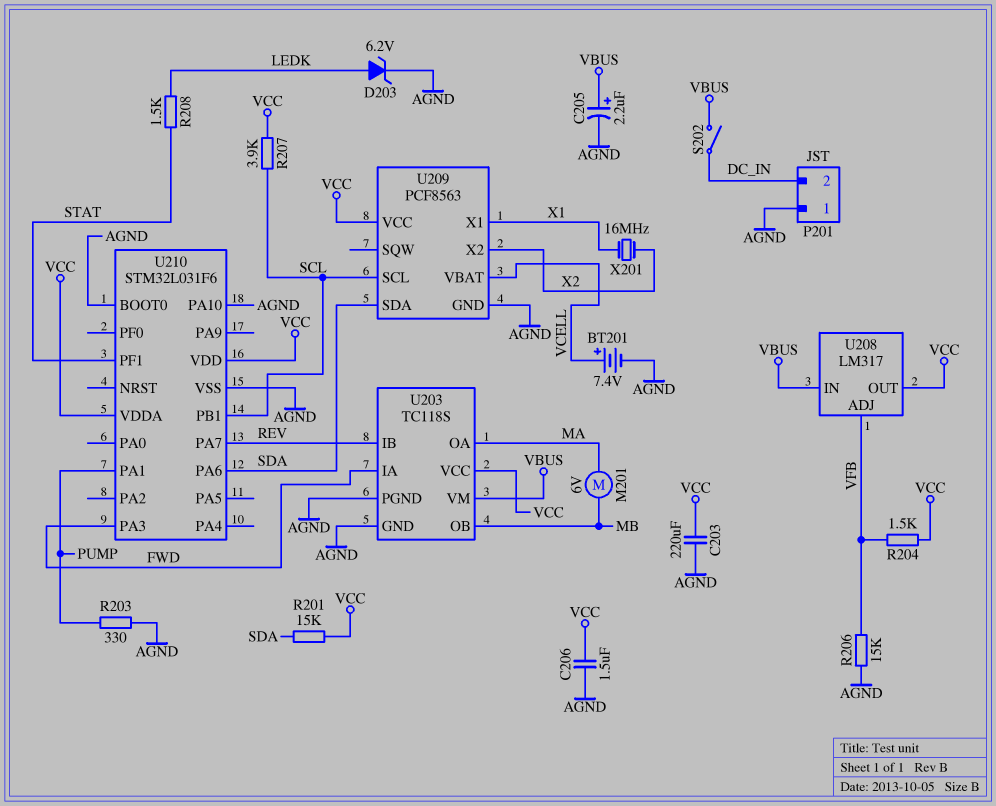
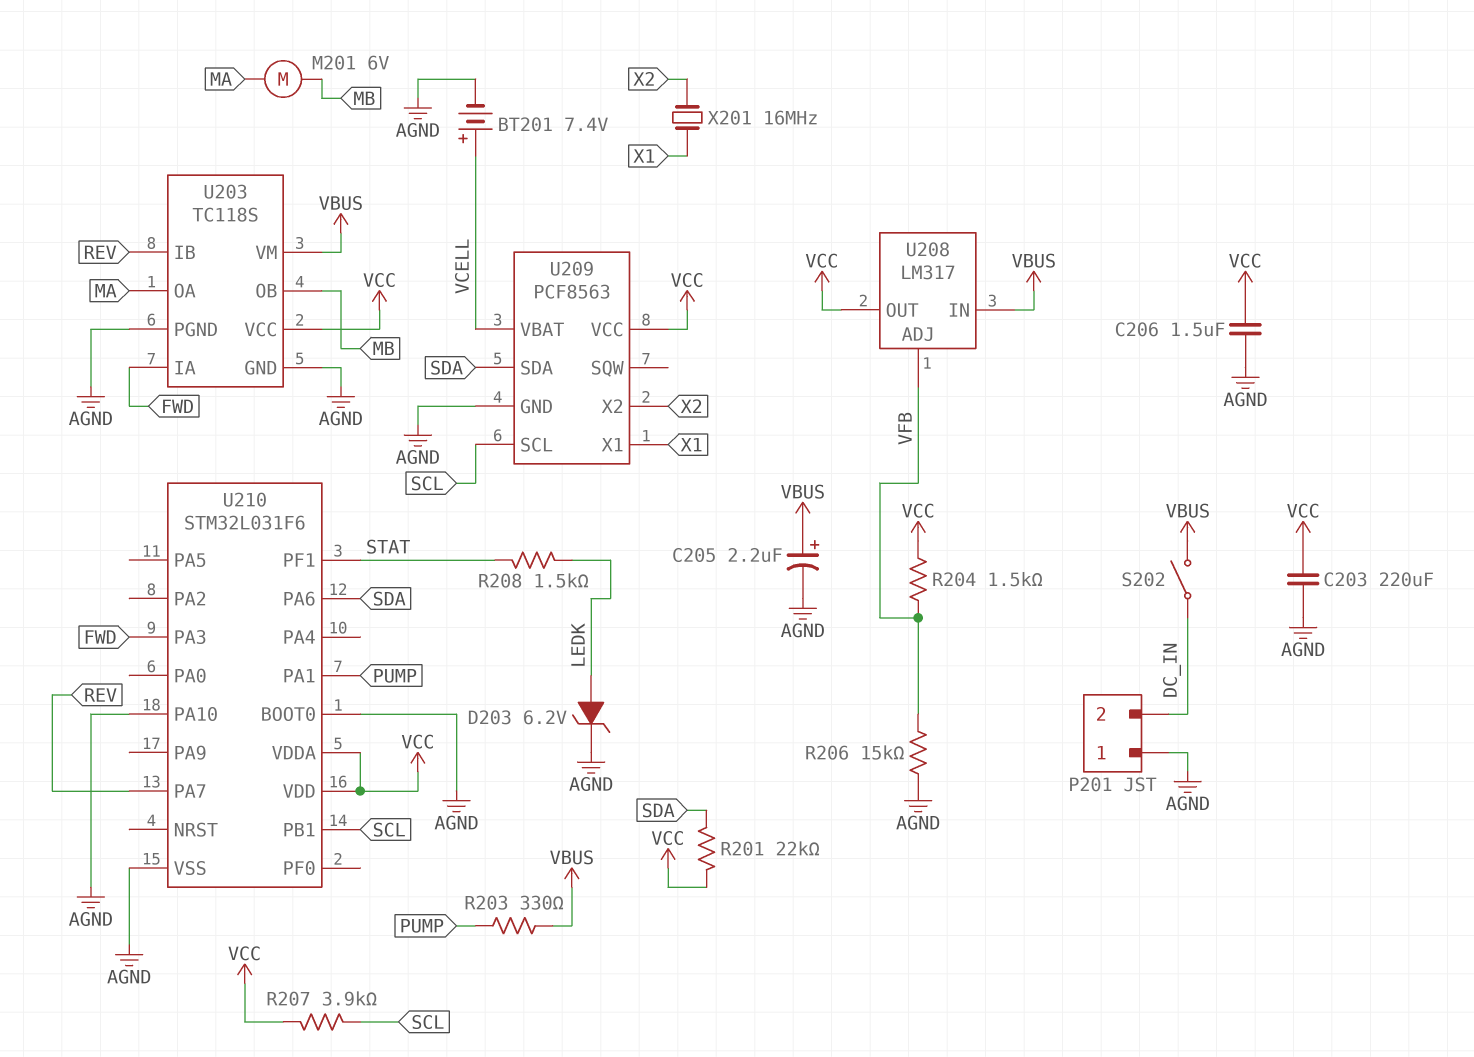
R201: 15k (SDA, VCC) -> 22k (SDA, VCC)
R203: 330 (AGND, PUMP) -> 330 (PUMP, VBUS)

